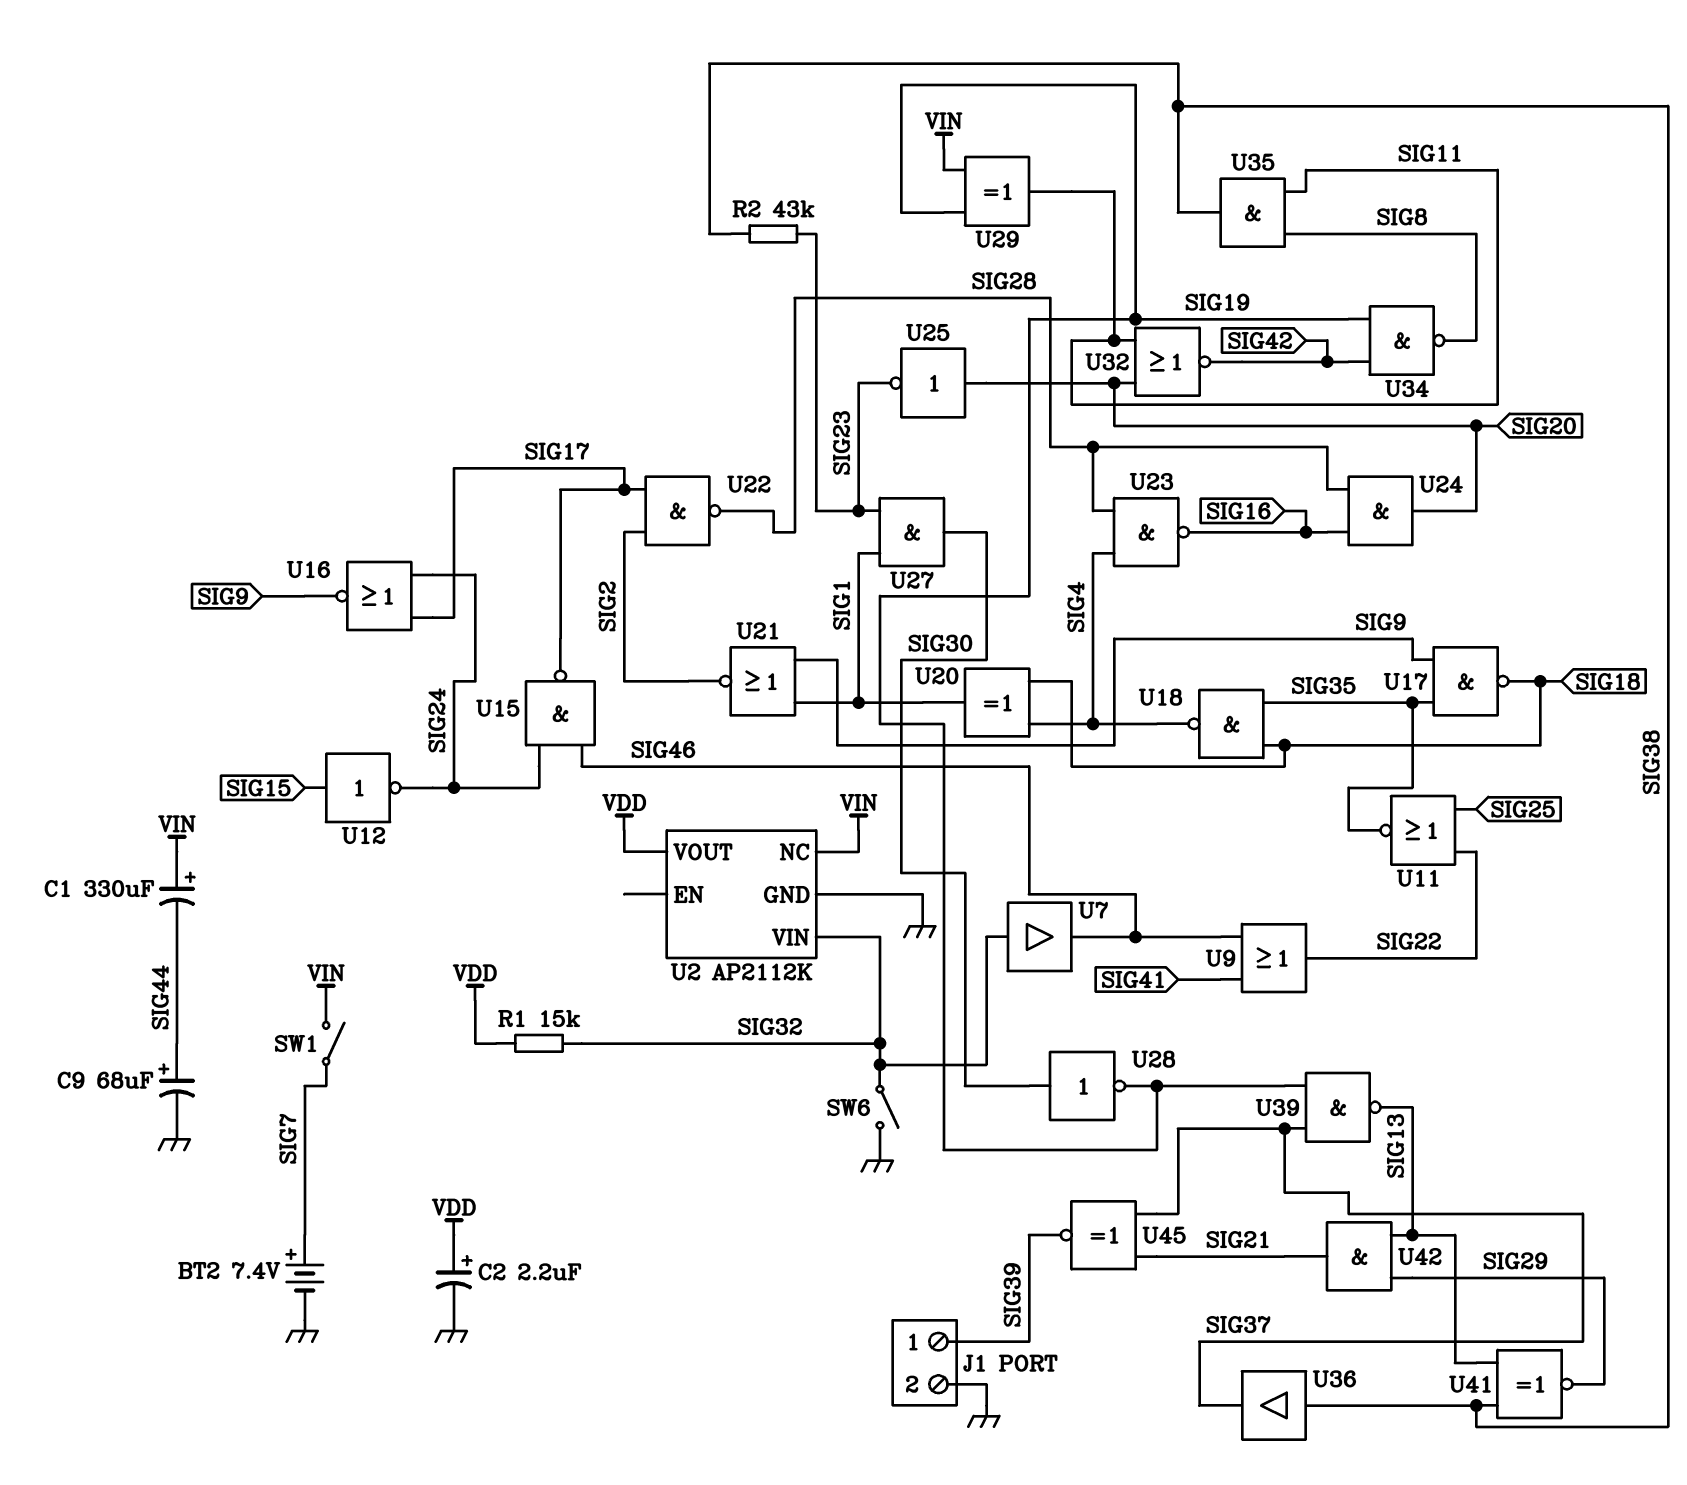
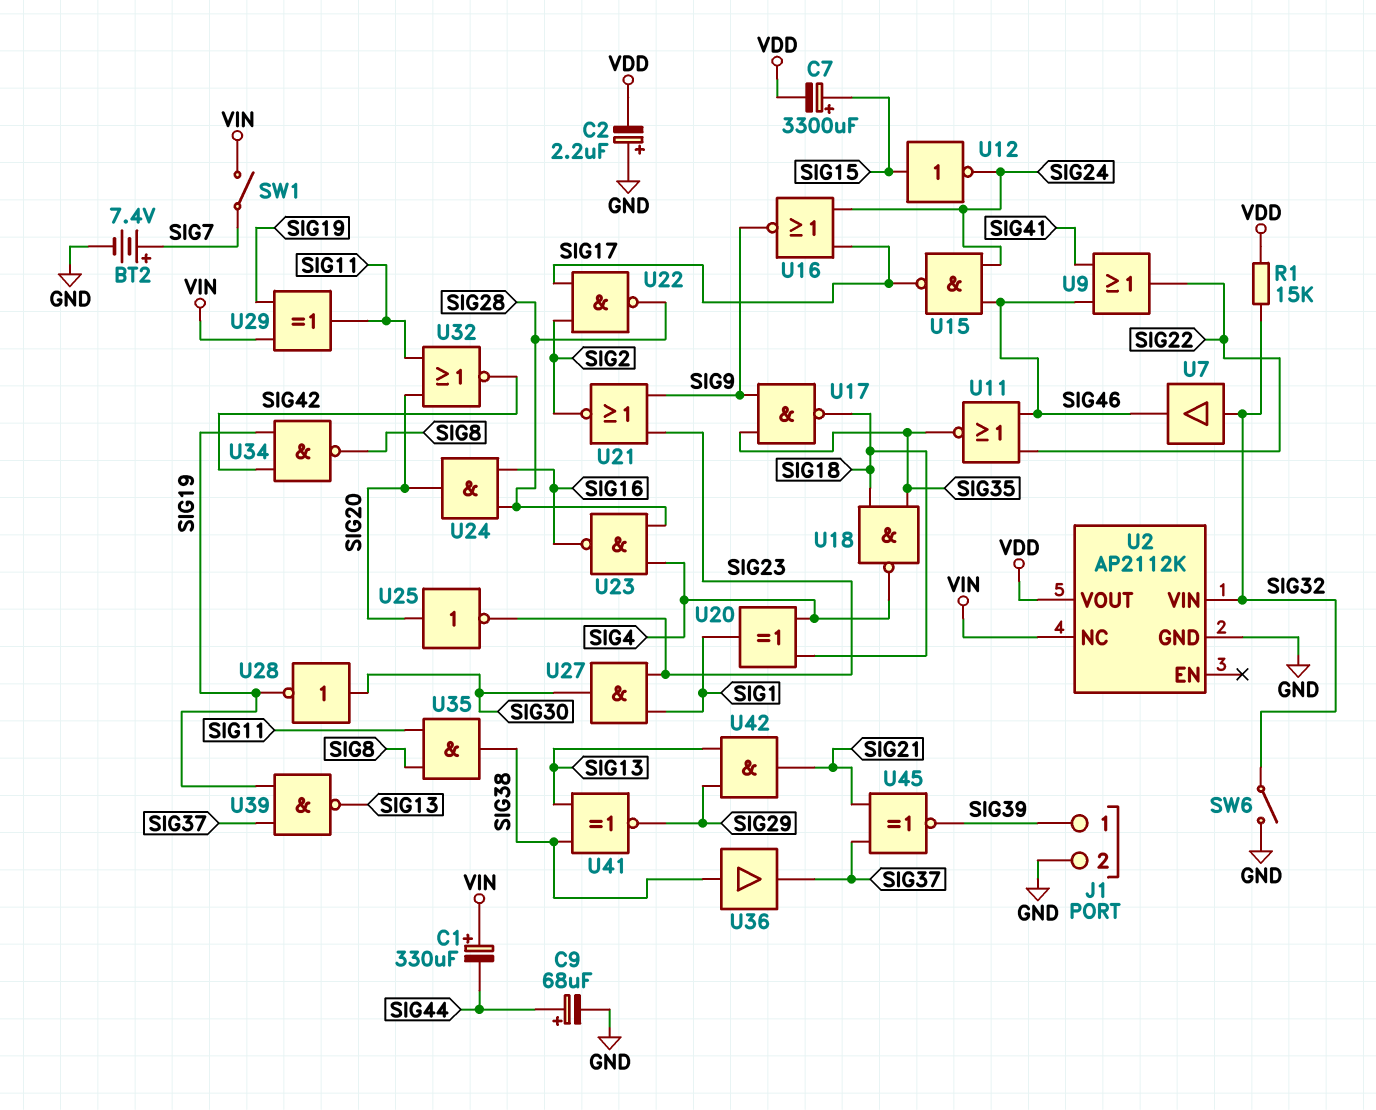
C2: 2.2uF (plus VDD, minus GND) -> 2.2uF (plus GND, minus VDD)
C7: none -> 3300uF (plus SIG15, minus VDD)
R2: 43k (SIG23, SIG38) -> none
U11: NOR (in SIG22, in SIG25, out SIG35) -> NOR (in SIG22, in SIG46, out SIG35)
U21: NOR (in SIG1, in SIG9, out SIG2) -> NOR (in SIG9, in SIG23, out SIG2)

